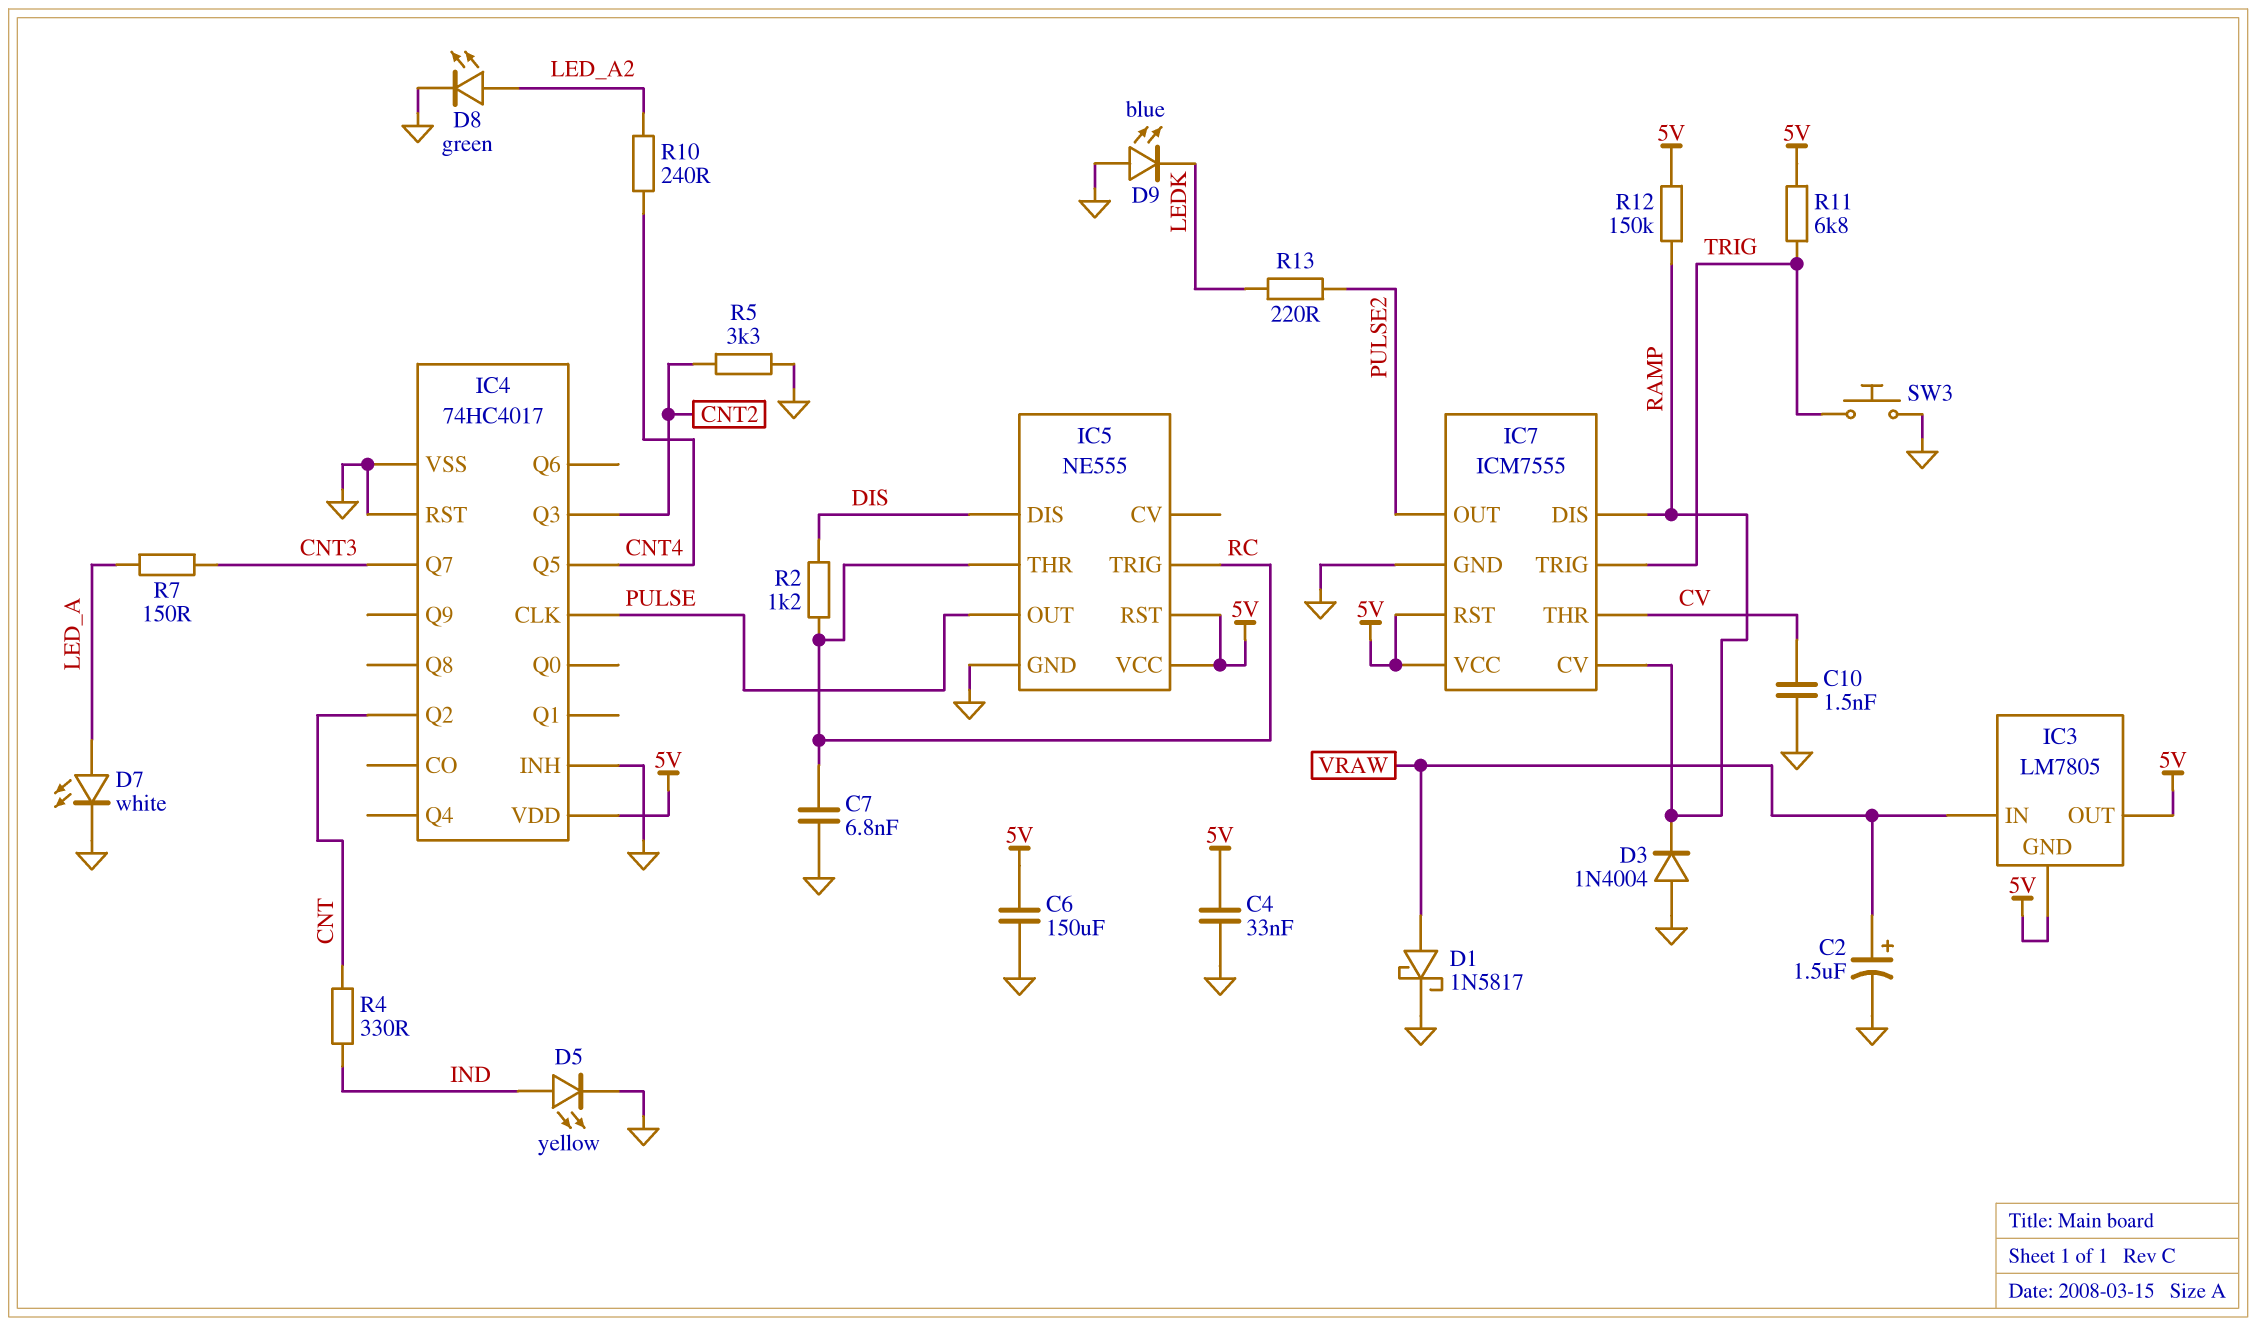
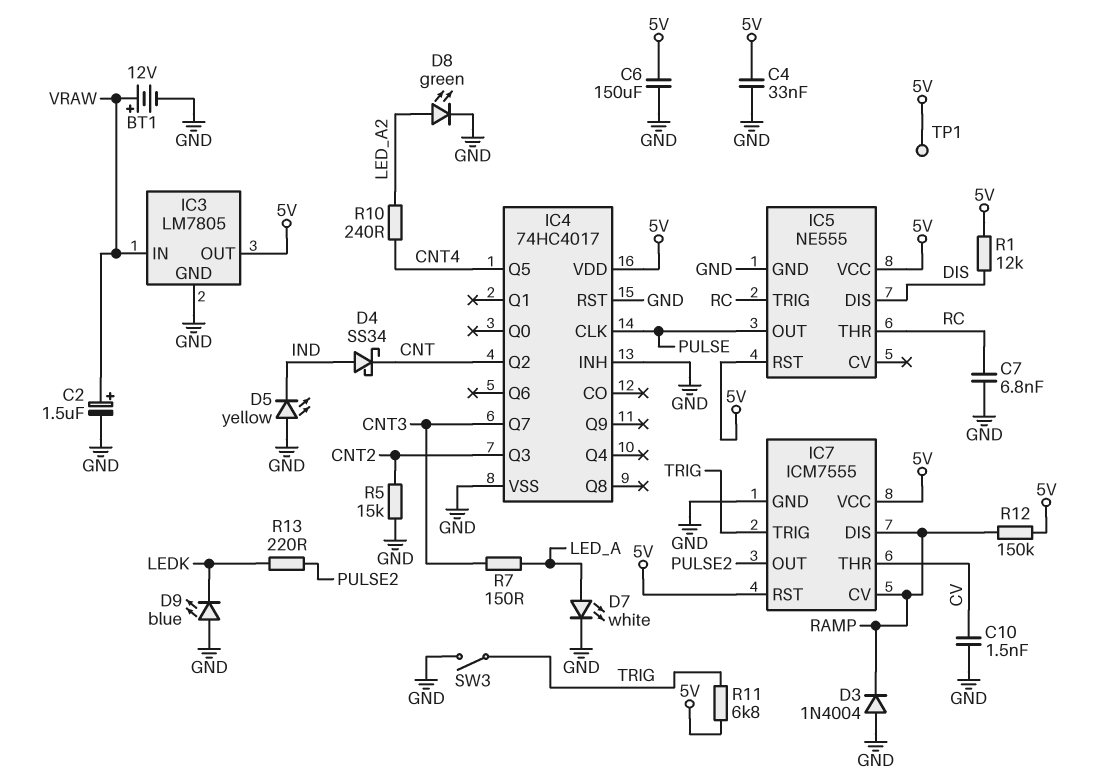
BT1: none -> 12V (plus VRAW, minus GND)
D1: schottky 1N5817 (A VRAW, K GND) -> none
D4: none -> schottky SS34 (A IND, K CNT)
D5: LED yellow (A IND, K GND) -> LED yellow (A GND, K IND)
IC3 pin GND: 5V -> GND
R1: none -> 12k (5V, DIS)
R2: 1.2k (DIS, RC) -> none
R4: 330 (CNT, IND) -> none
R5: 3.3k (CNT2, GND) -> 15k (CNT2, GND)
SW3: button (GND, TRIG) -> switch (GND, TRIG)
TP1: none -> test point (5V)

